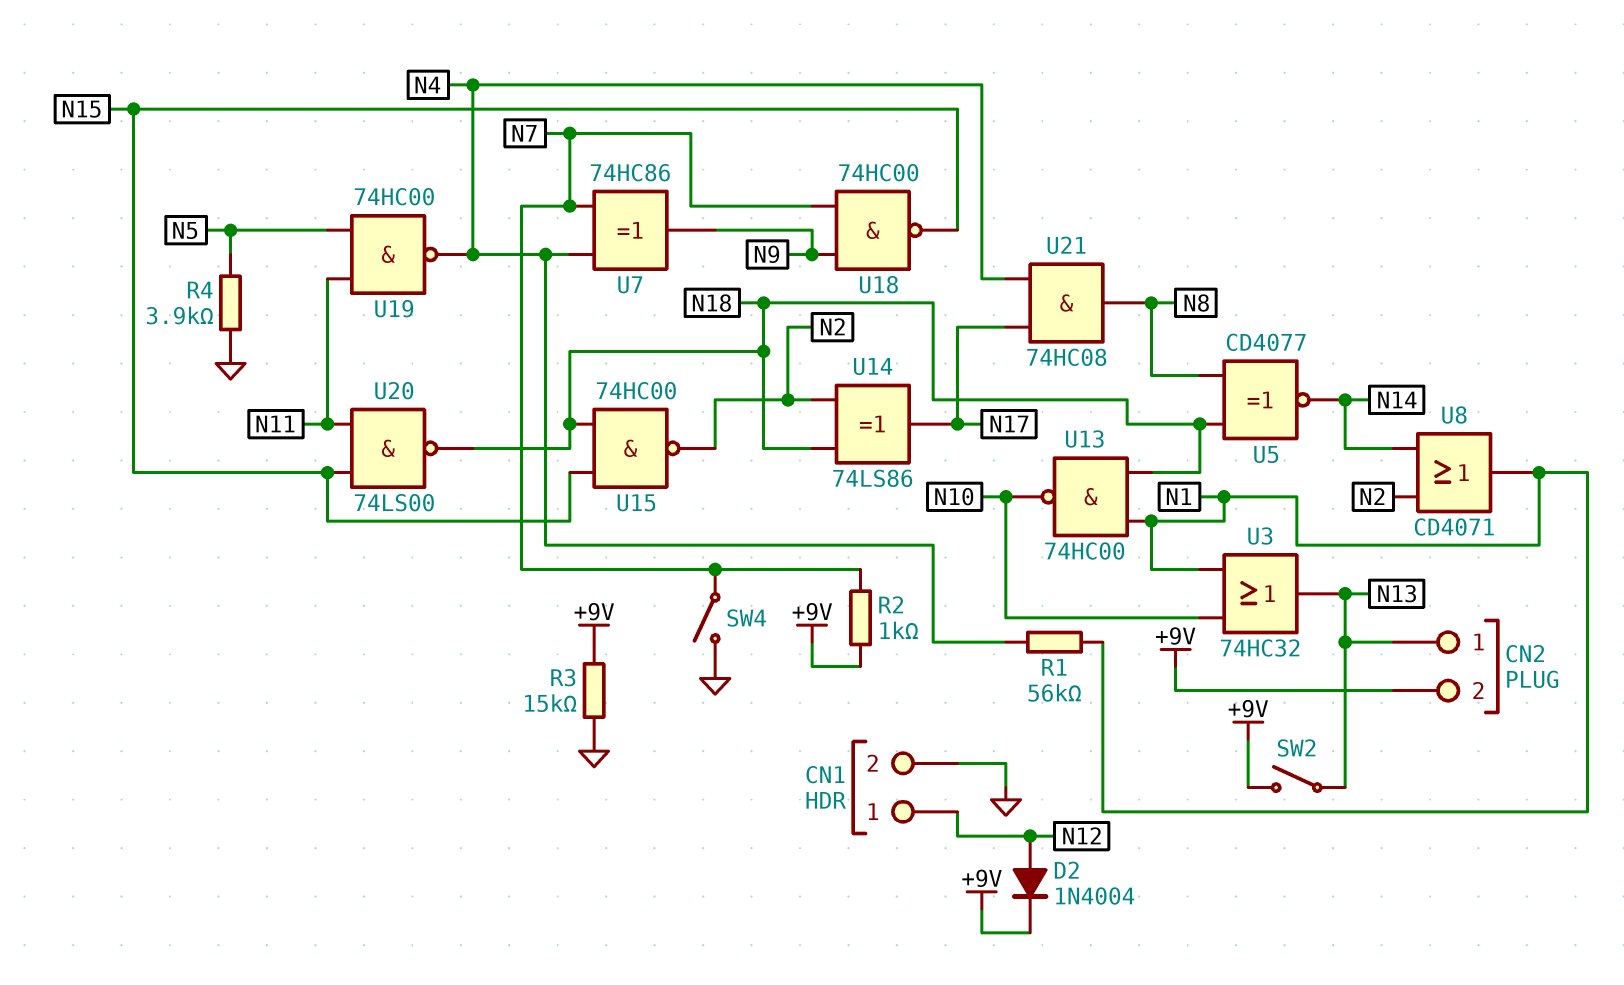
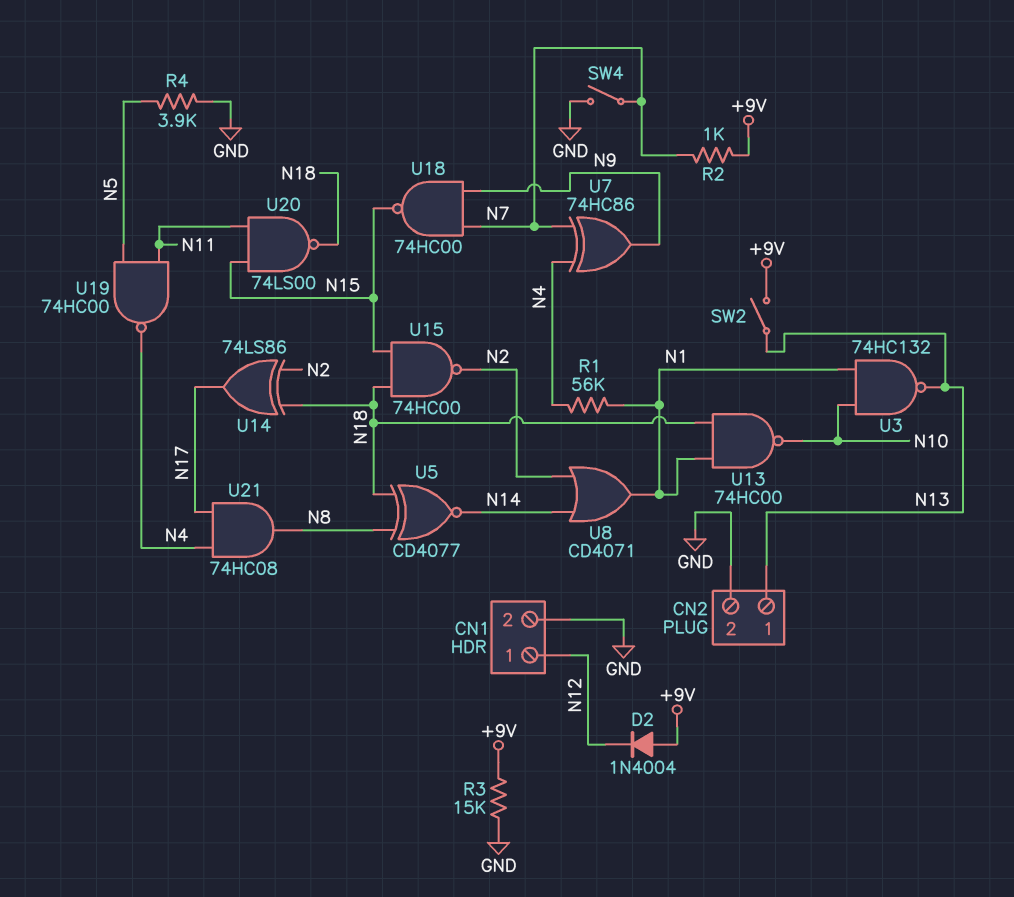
CN2 pin 2: +9V -> GND
D2: diode 1N4004 (A N12, K +9V) -> diode 1N4004 (A +9V, K N12)
U3: OR 74HC32 (in N1, in N10, out N13) -> NAND 74HC132 (in N1, in N10, out N13)

